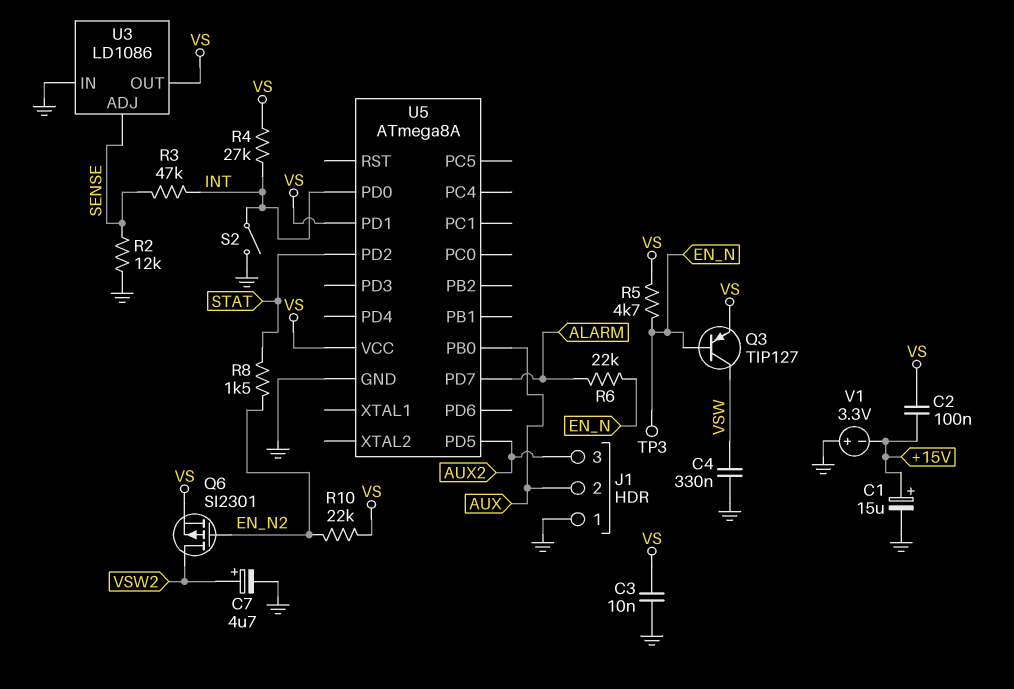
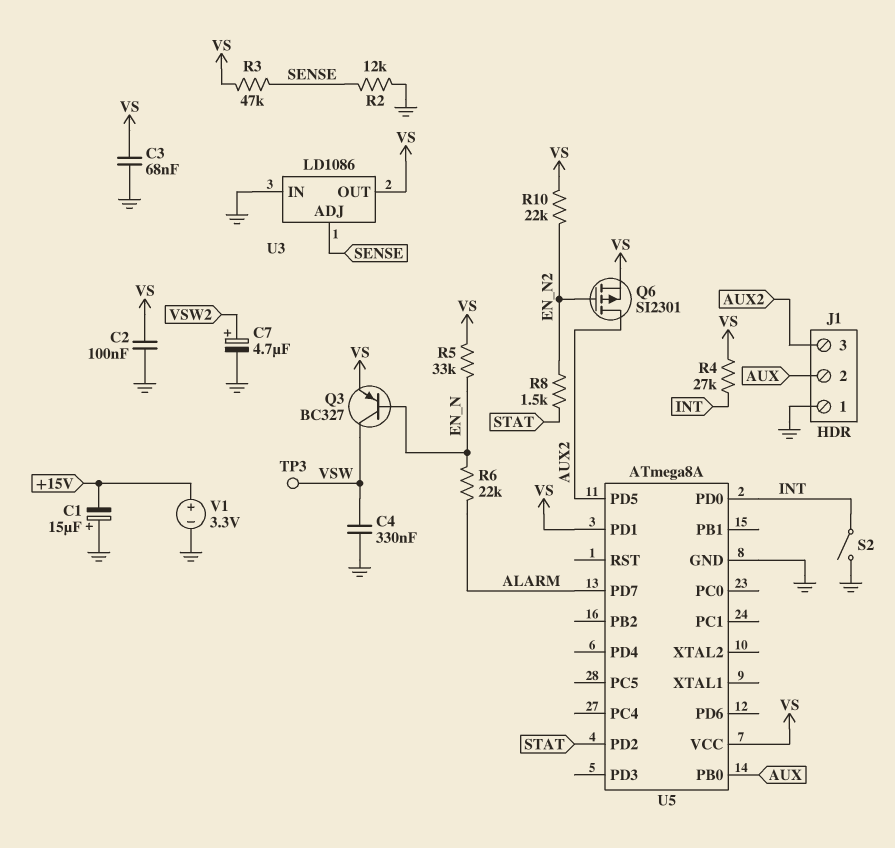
C1: 15uF (plus +15V, minus GND) -> 15uF (plus GND, minus +15V)
C2: 100nF (+15V, VS) -> 100nF (GND, VS)
C3: 10nF (GND, VS) -> 68nF (GND, VS)
Q3: PNP TIP127 (B EN_N, C VSW, E VS) -> PNP BC327 (B EN_N, C VSW, E VS)
Q6: PMOS SI2301 (G EN_N2, D VSW2, S VS) -> PMOS SI2301 (G EN_N2, D AUX2, S VS)
R3: 47k (INT, SENSE) -> 47k (SENSE, VS)
R5: 4.7k (EN_N, VS) -> 33k (EN_N, VS)
TP3: test point (EN_N) -> test point (VSW)
V1: 3.3V (plus GND, minus +15V) -> 3.3V (plus +15V, minus GND)

